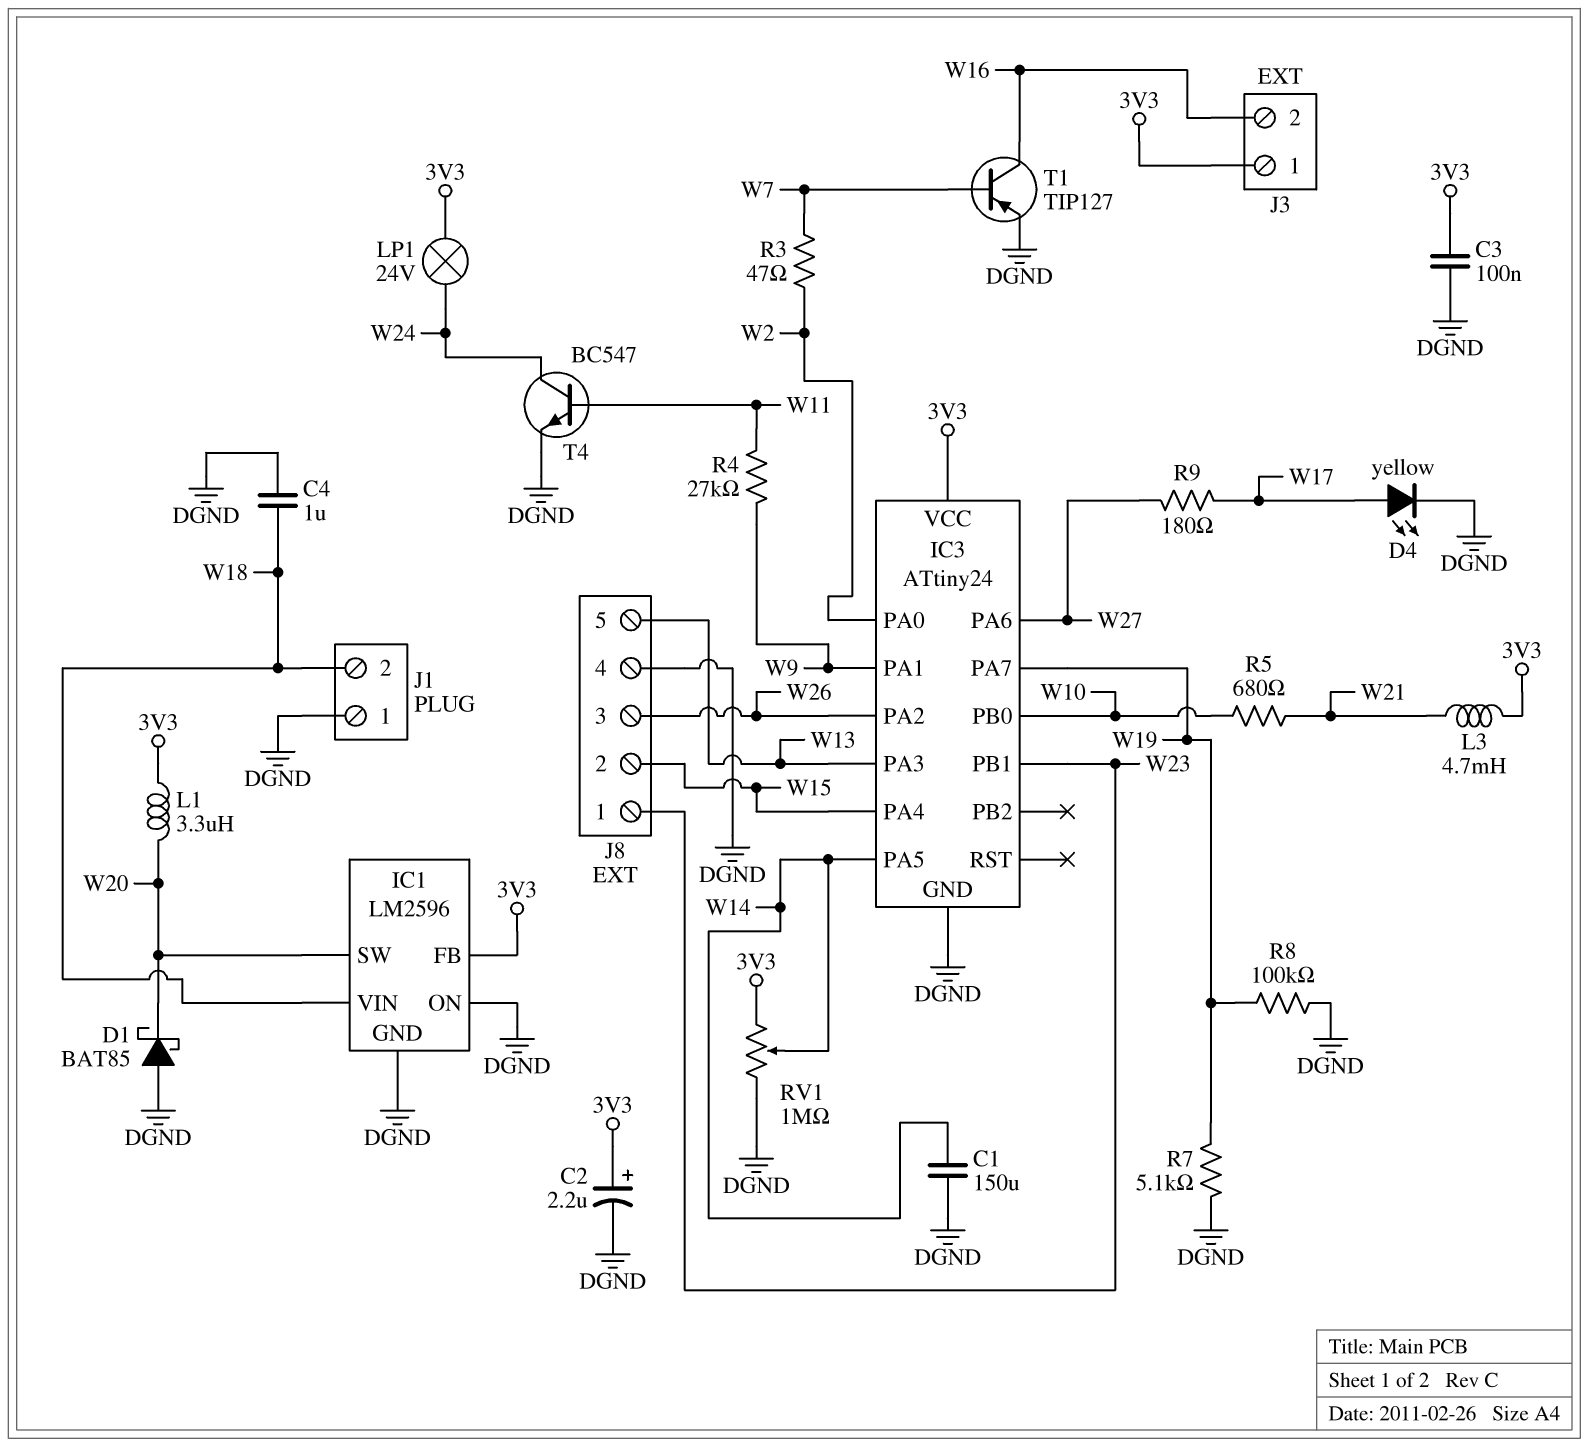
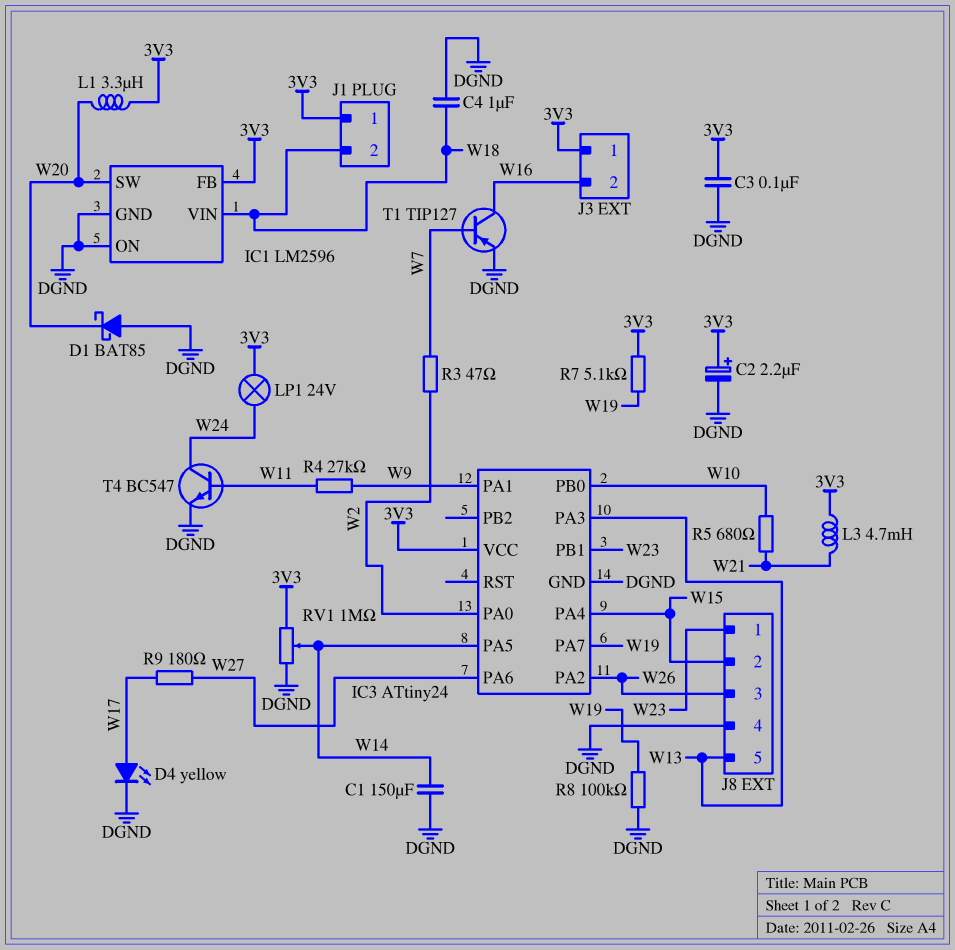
J1 pin 1: DGND -> 3V3
R7: 5.1k (DGND, W19) -> 5.1k (3V3, W19)

